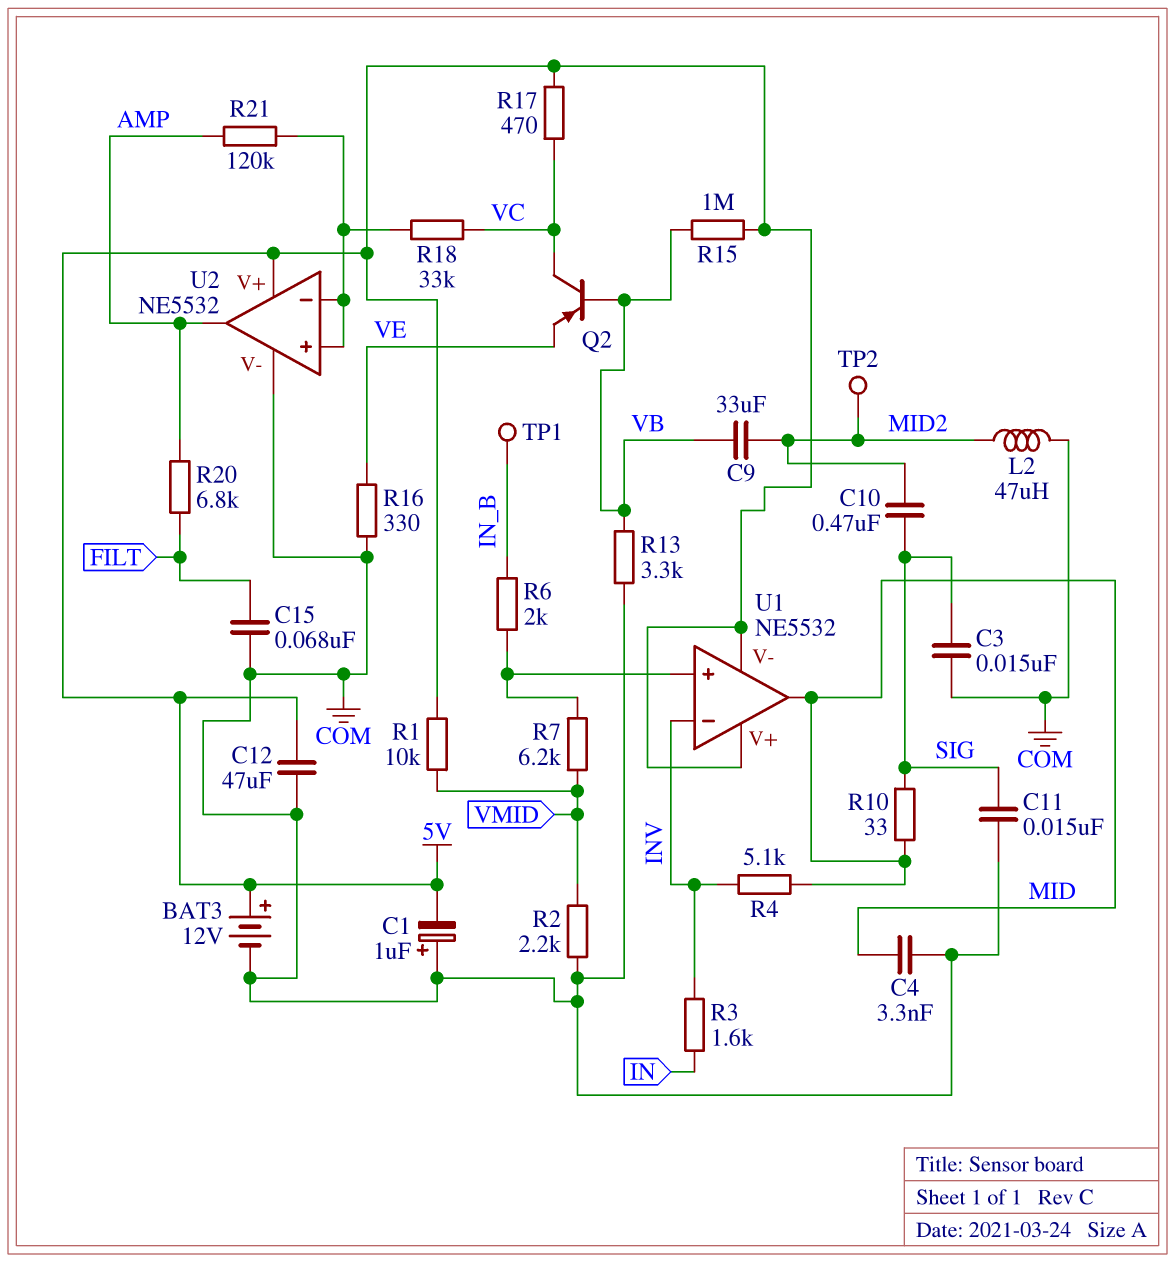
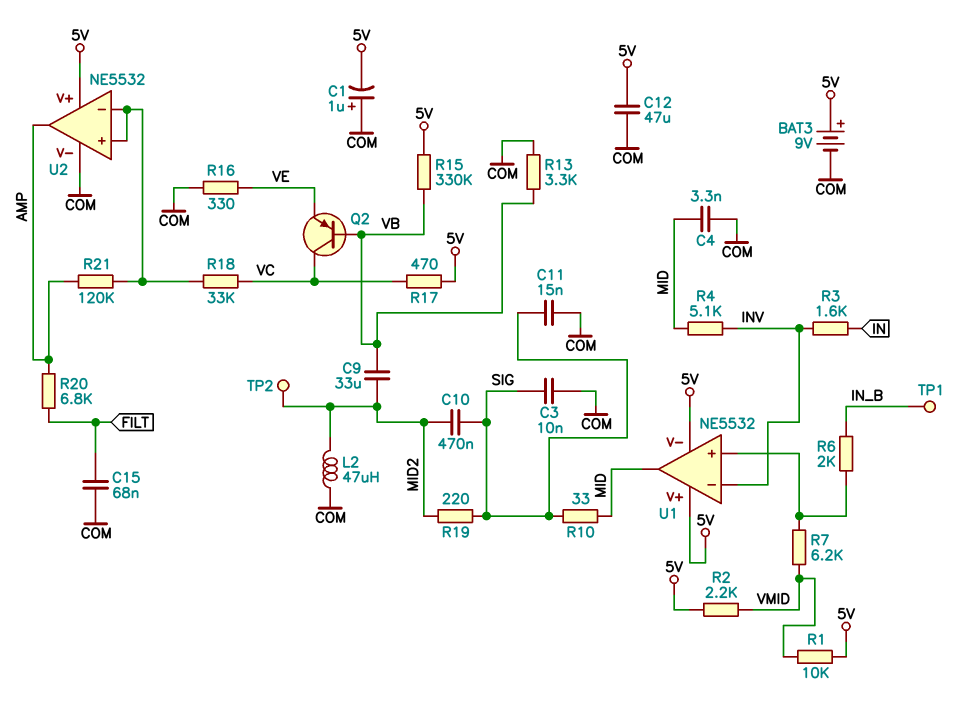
BAT3: 12V (plus 5V, minus COM) -> 9V (plus 5V, minus COM)
C3: 15nF (COM, SIG) -> 10nF (COM, SIG)
R2: 2.2k (COM, VMID) -> 2.2k (5V, VMID)
R15: 1M (5V, VB) -> 330k (5V, VB)
R19: none -> 220 (MID2, SIG)

